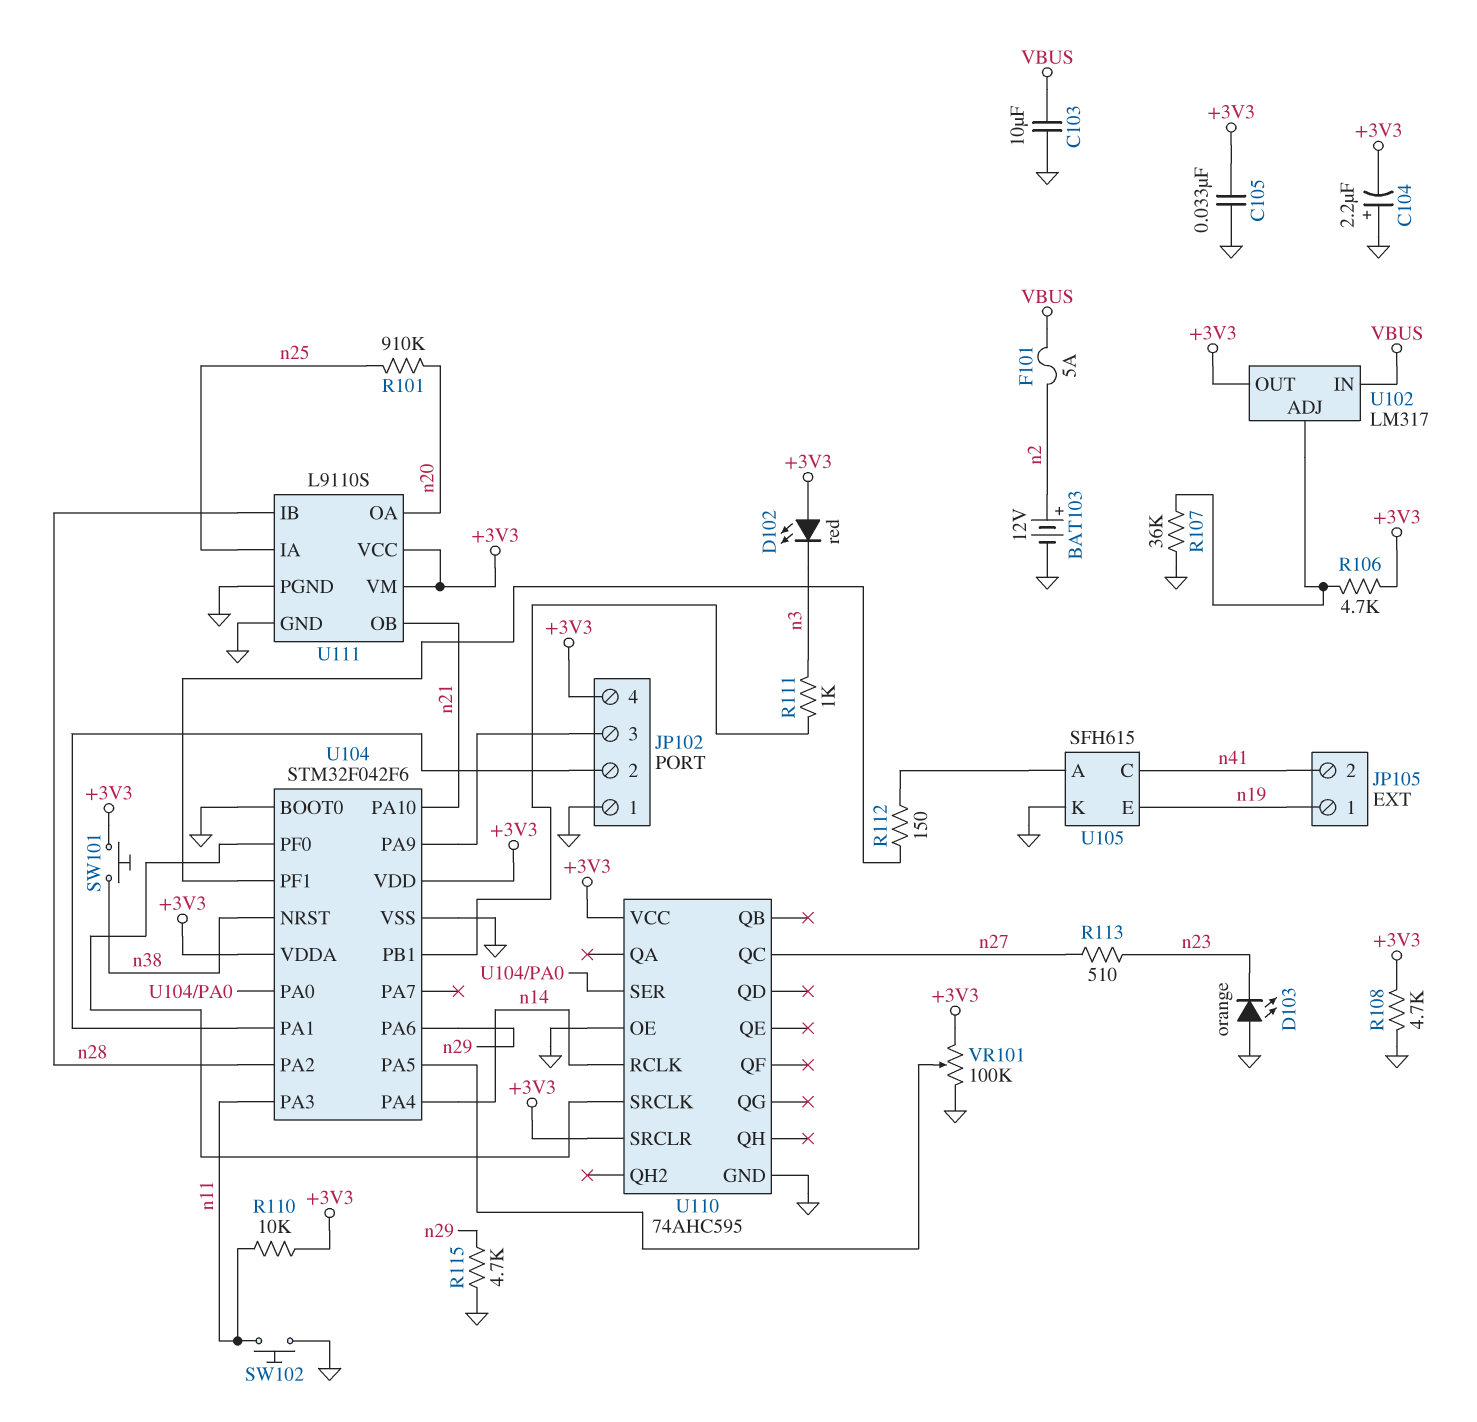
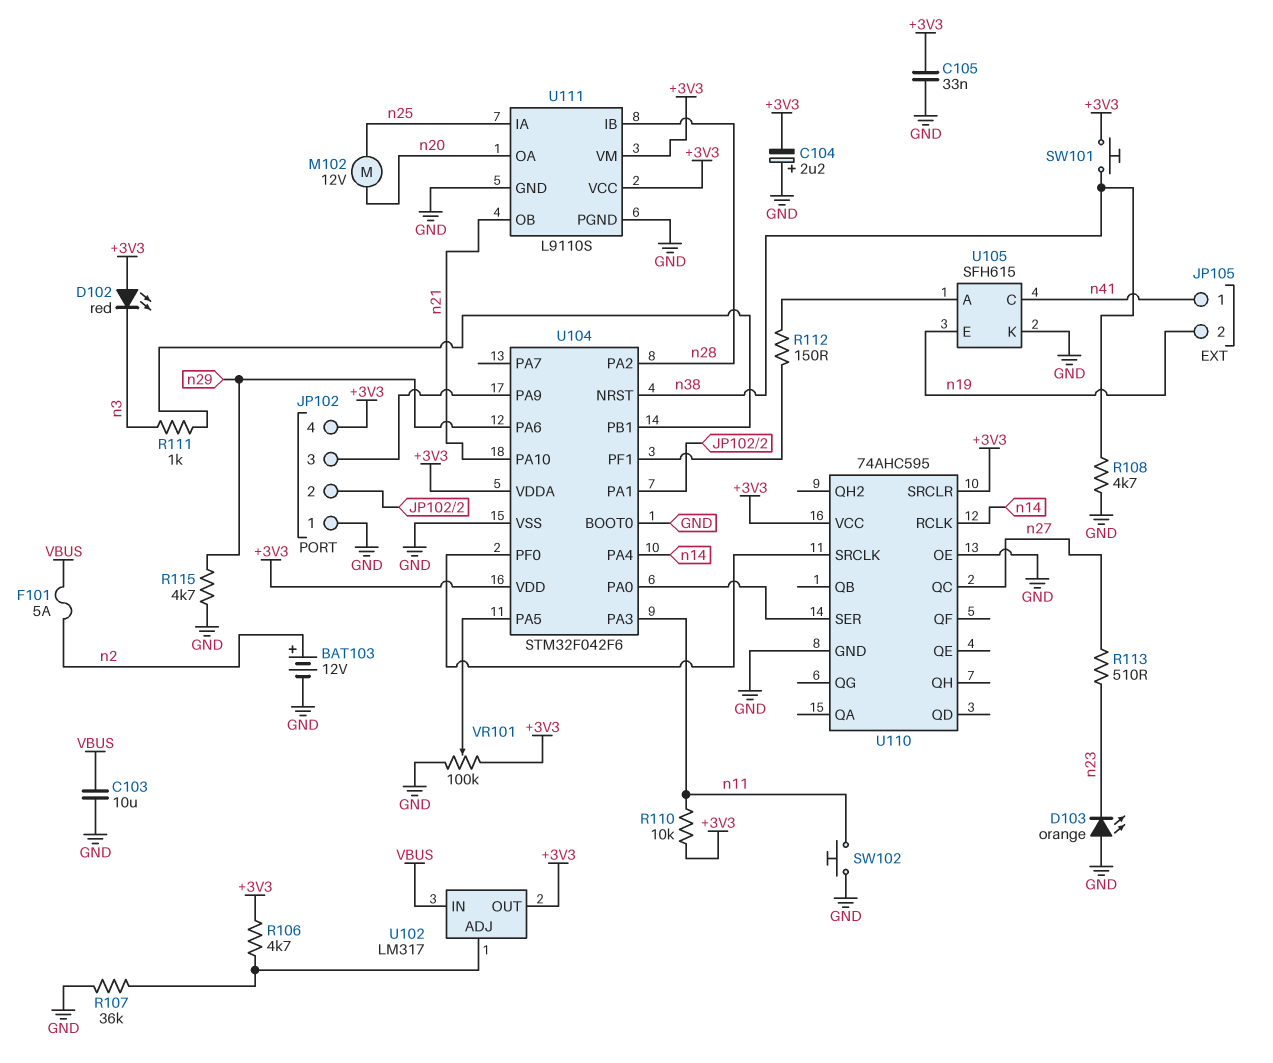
JP105 pin 1: n19 -> n41
JP105 pin 2: n41 -> n19
M102: none -> motor 12V (n20, n25)
R101: 910k (n20, n25) -> none
R108: 4.7k (+3V3, GND) -> 4.7k (GND, n38)

